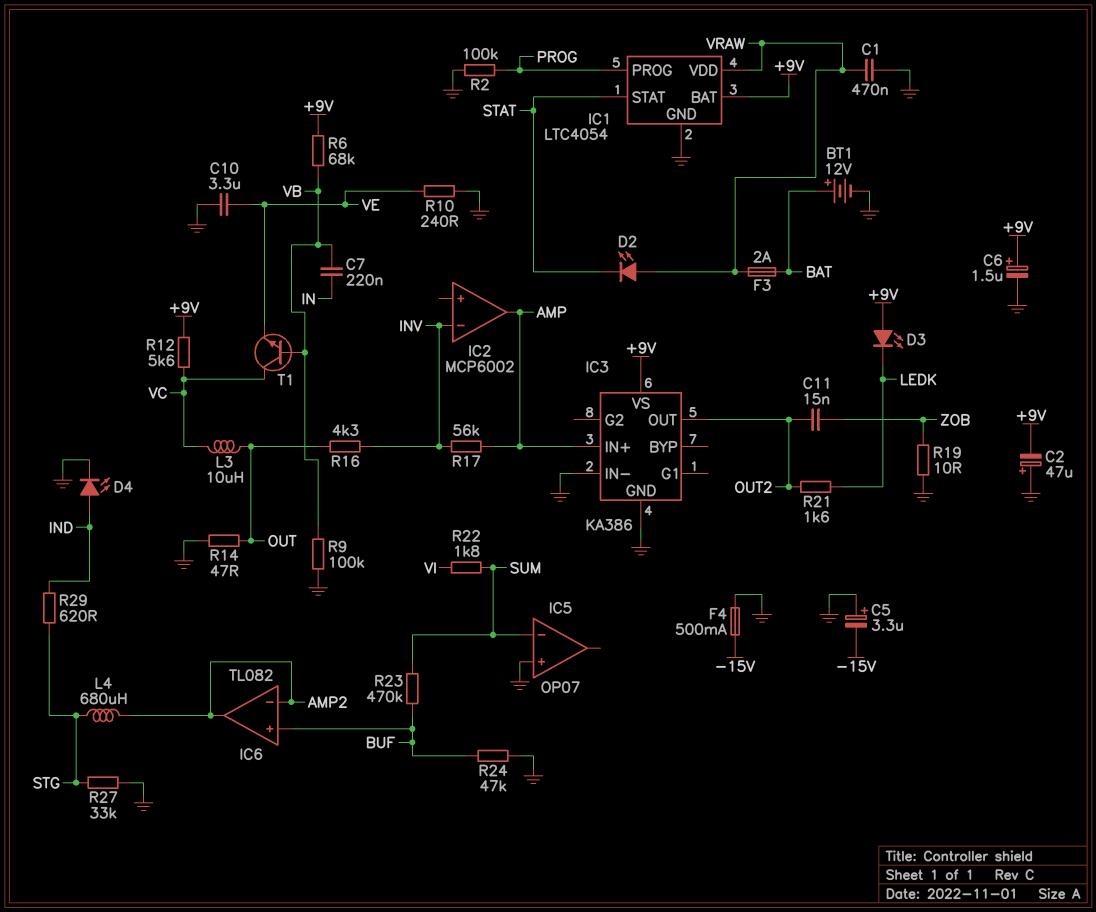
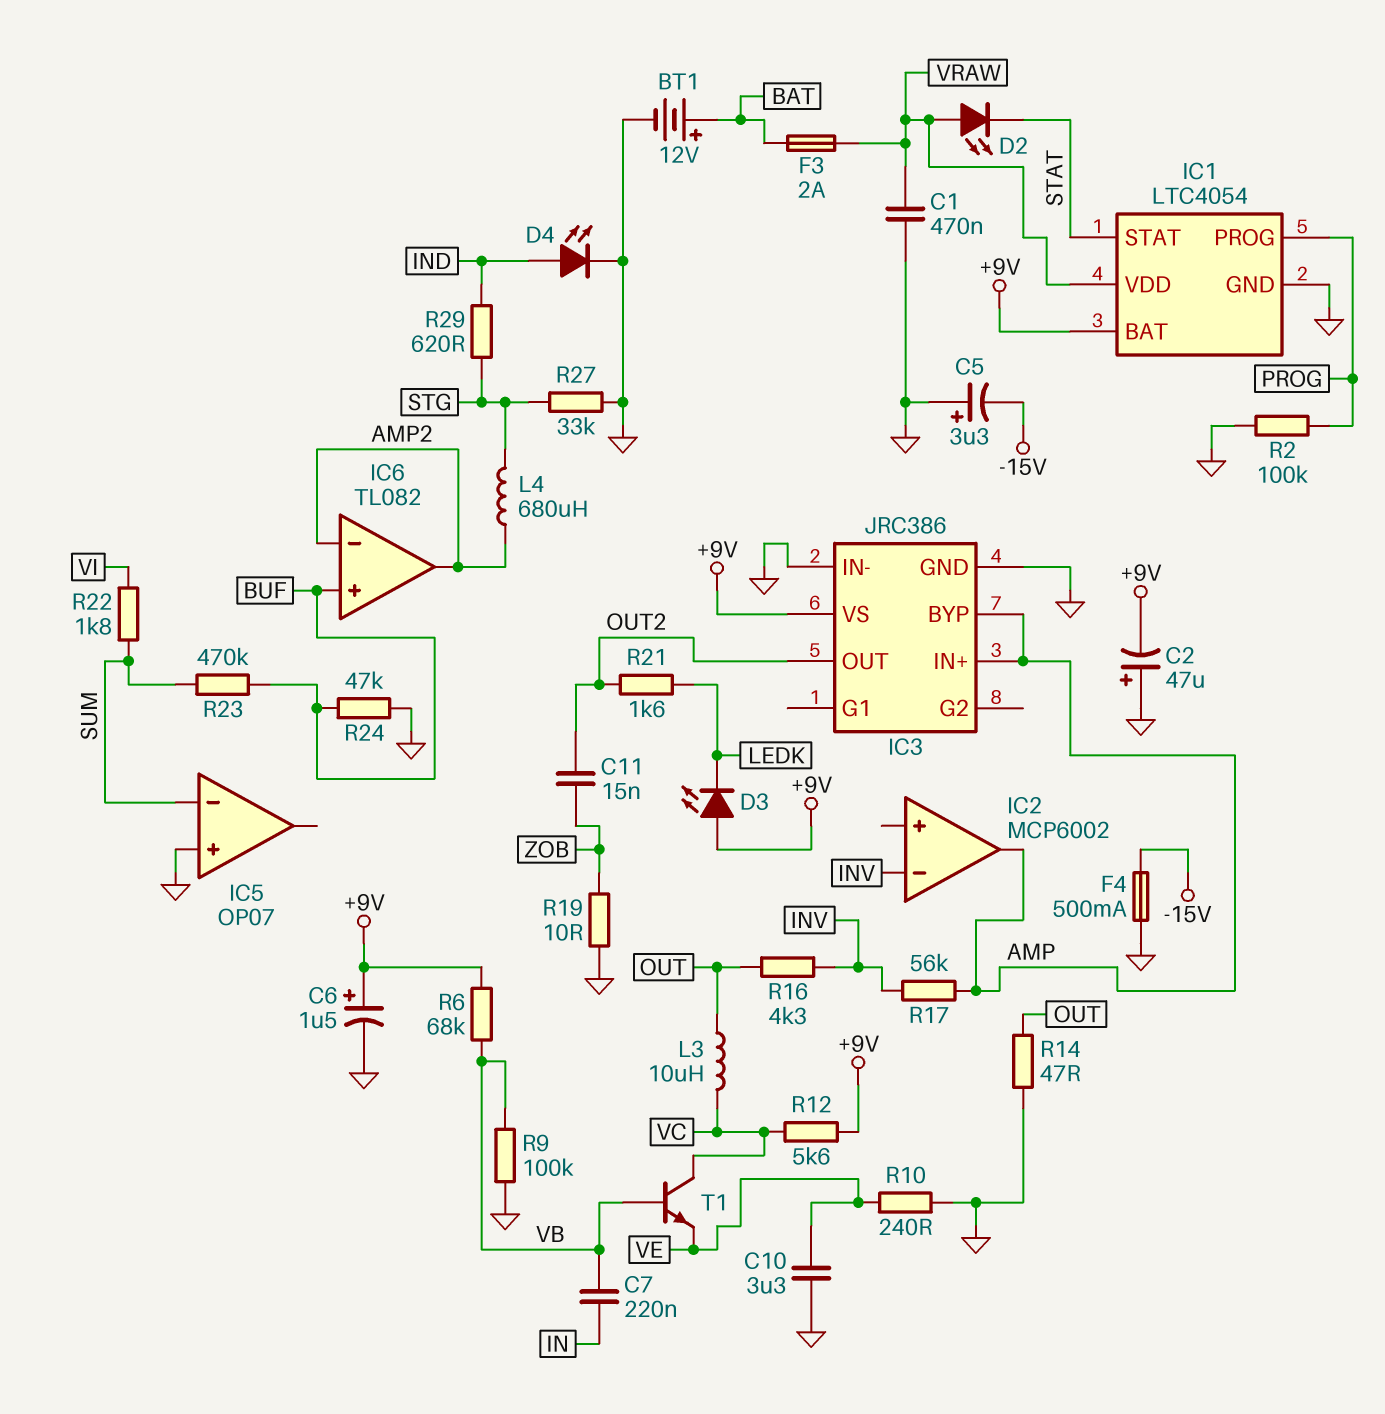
IC3: KA386 -> JRC386
IC3 pin BYP: none -> AMP

